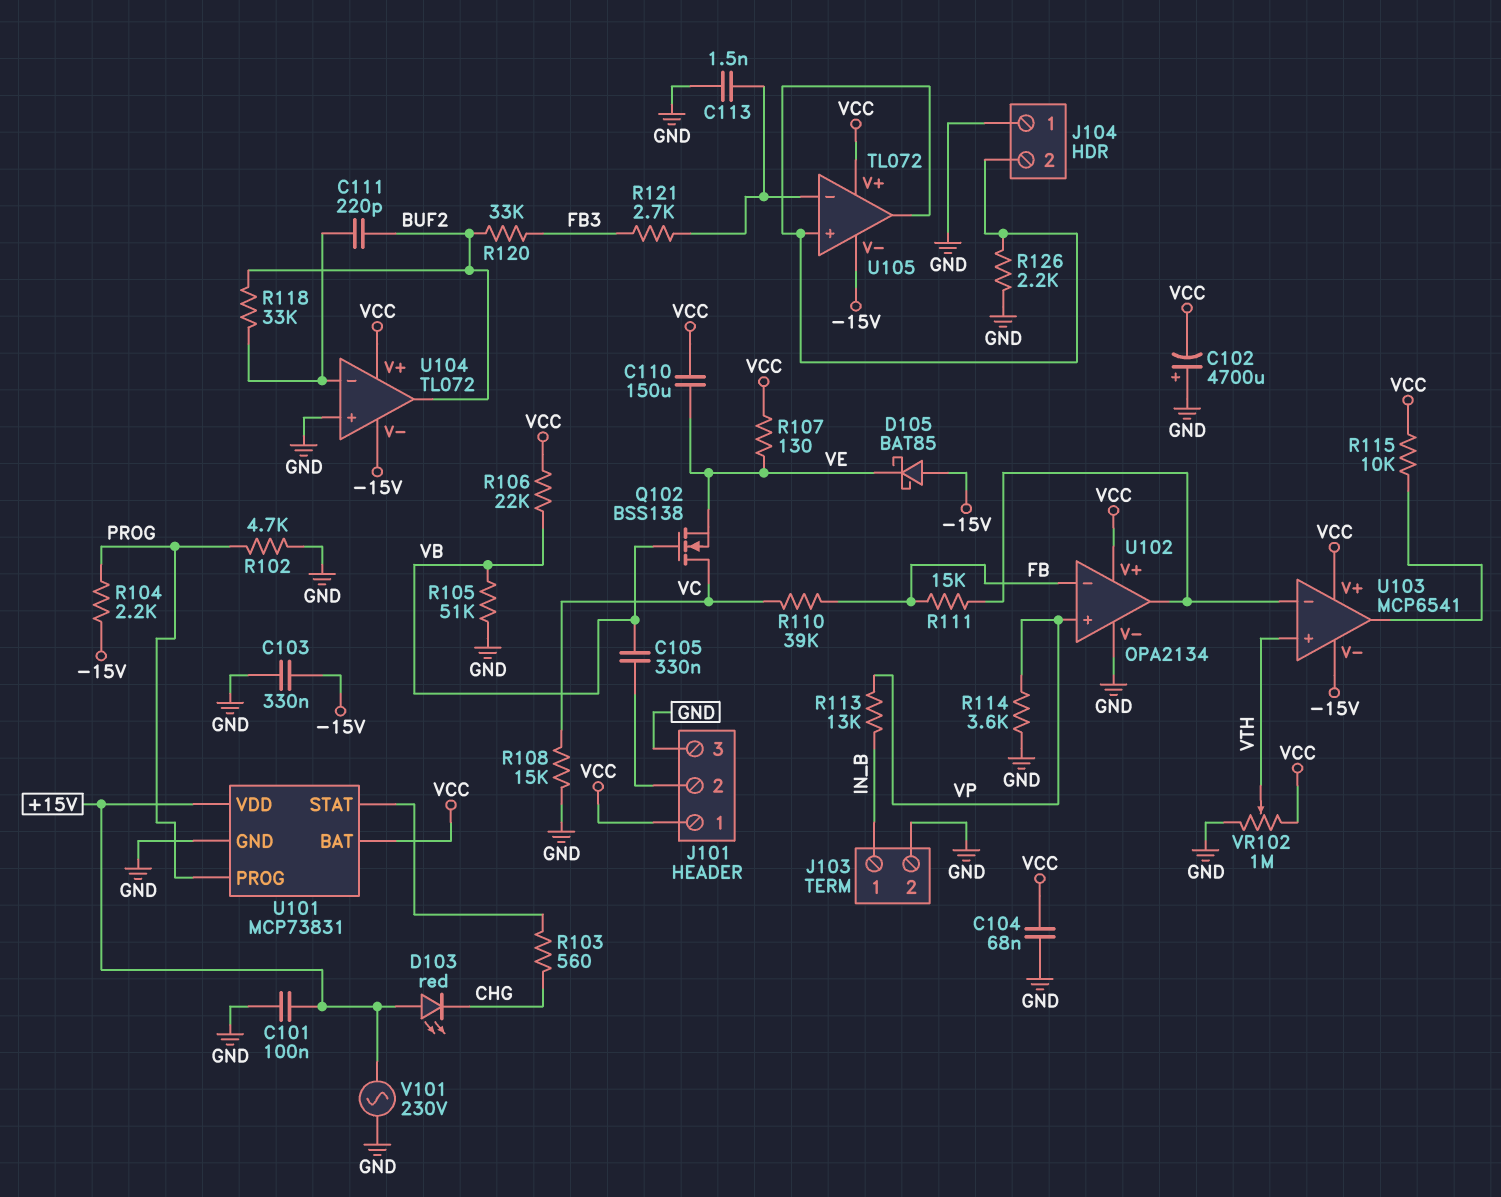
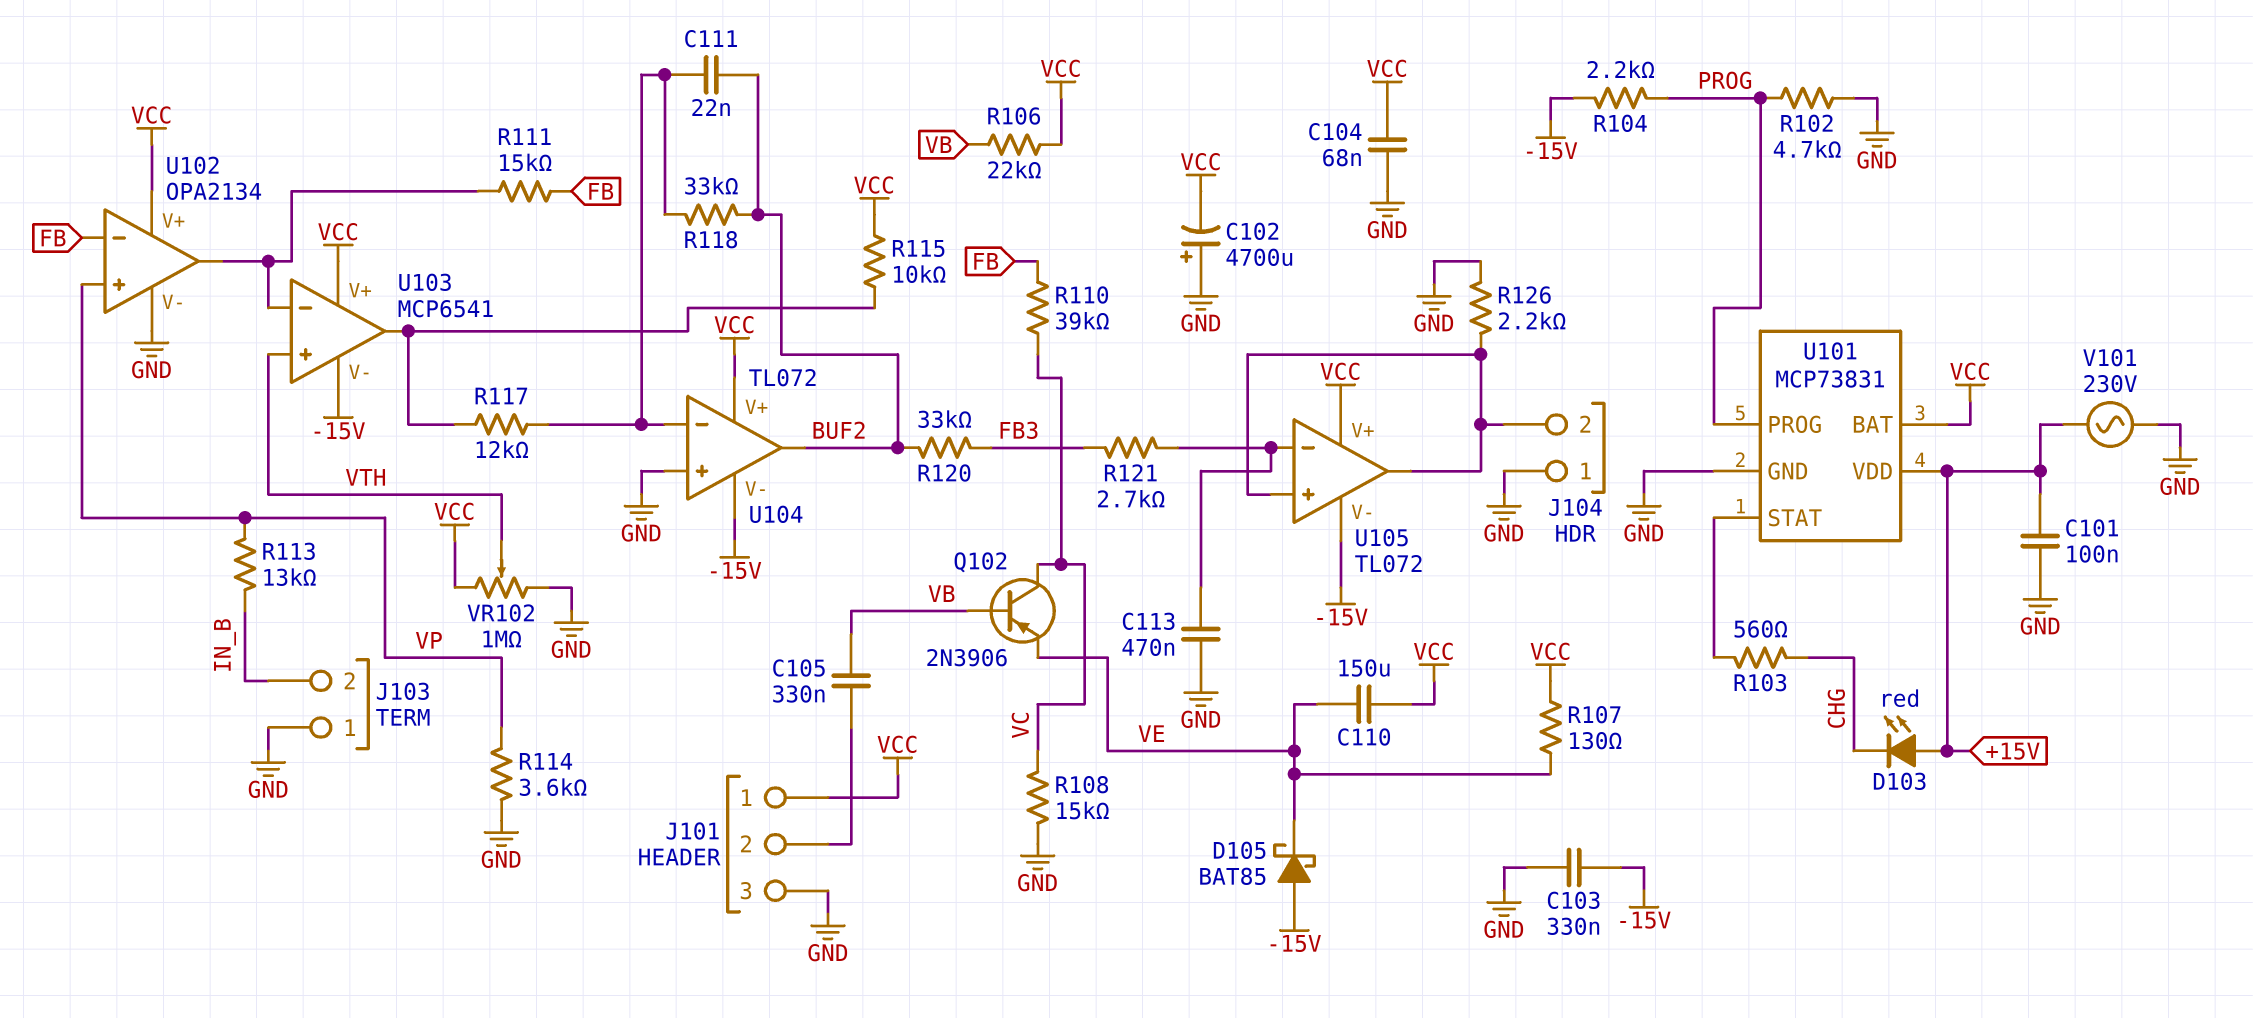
C111: 220pF (BUF2, U104/in-) -> 22nF (BUF2, U104/in-)
C113: 1.5nF (GND, U105/in-) -> 470nF (GND, U105/in-)
J103 pin 1: IN_B -> GND
J103 pin 2: GND -> IN_B
Q102: NMOS BSS138 (G VB, D VC, S VE) -> PNP 2N3906 (B VB, C VC, E VE)
R105: 51k (GND, VB) -> none
R117: none -> 12k (U103/out, U104/in-)

